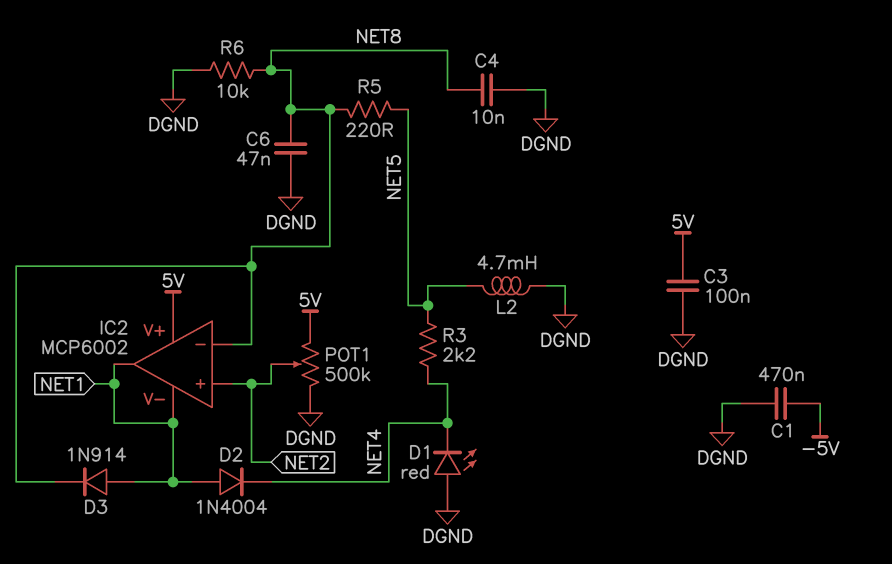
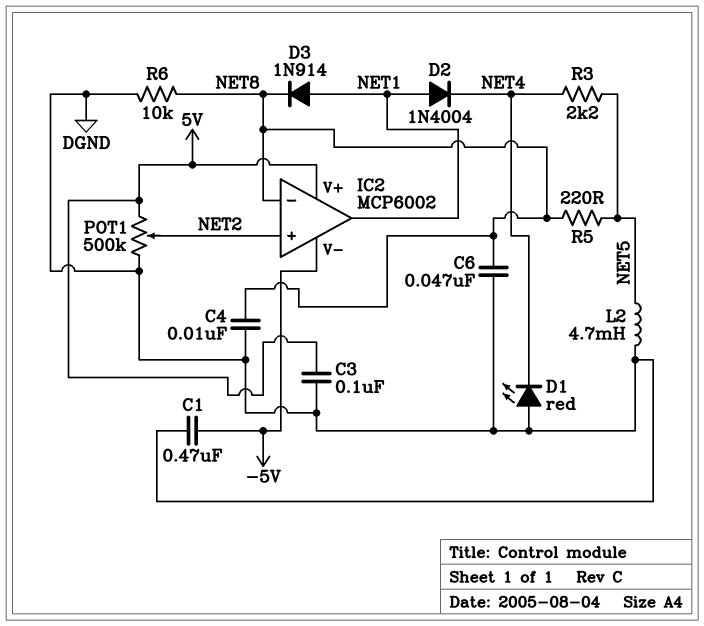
IC2 pin V-: NET1 -> -5V

